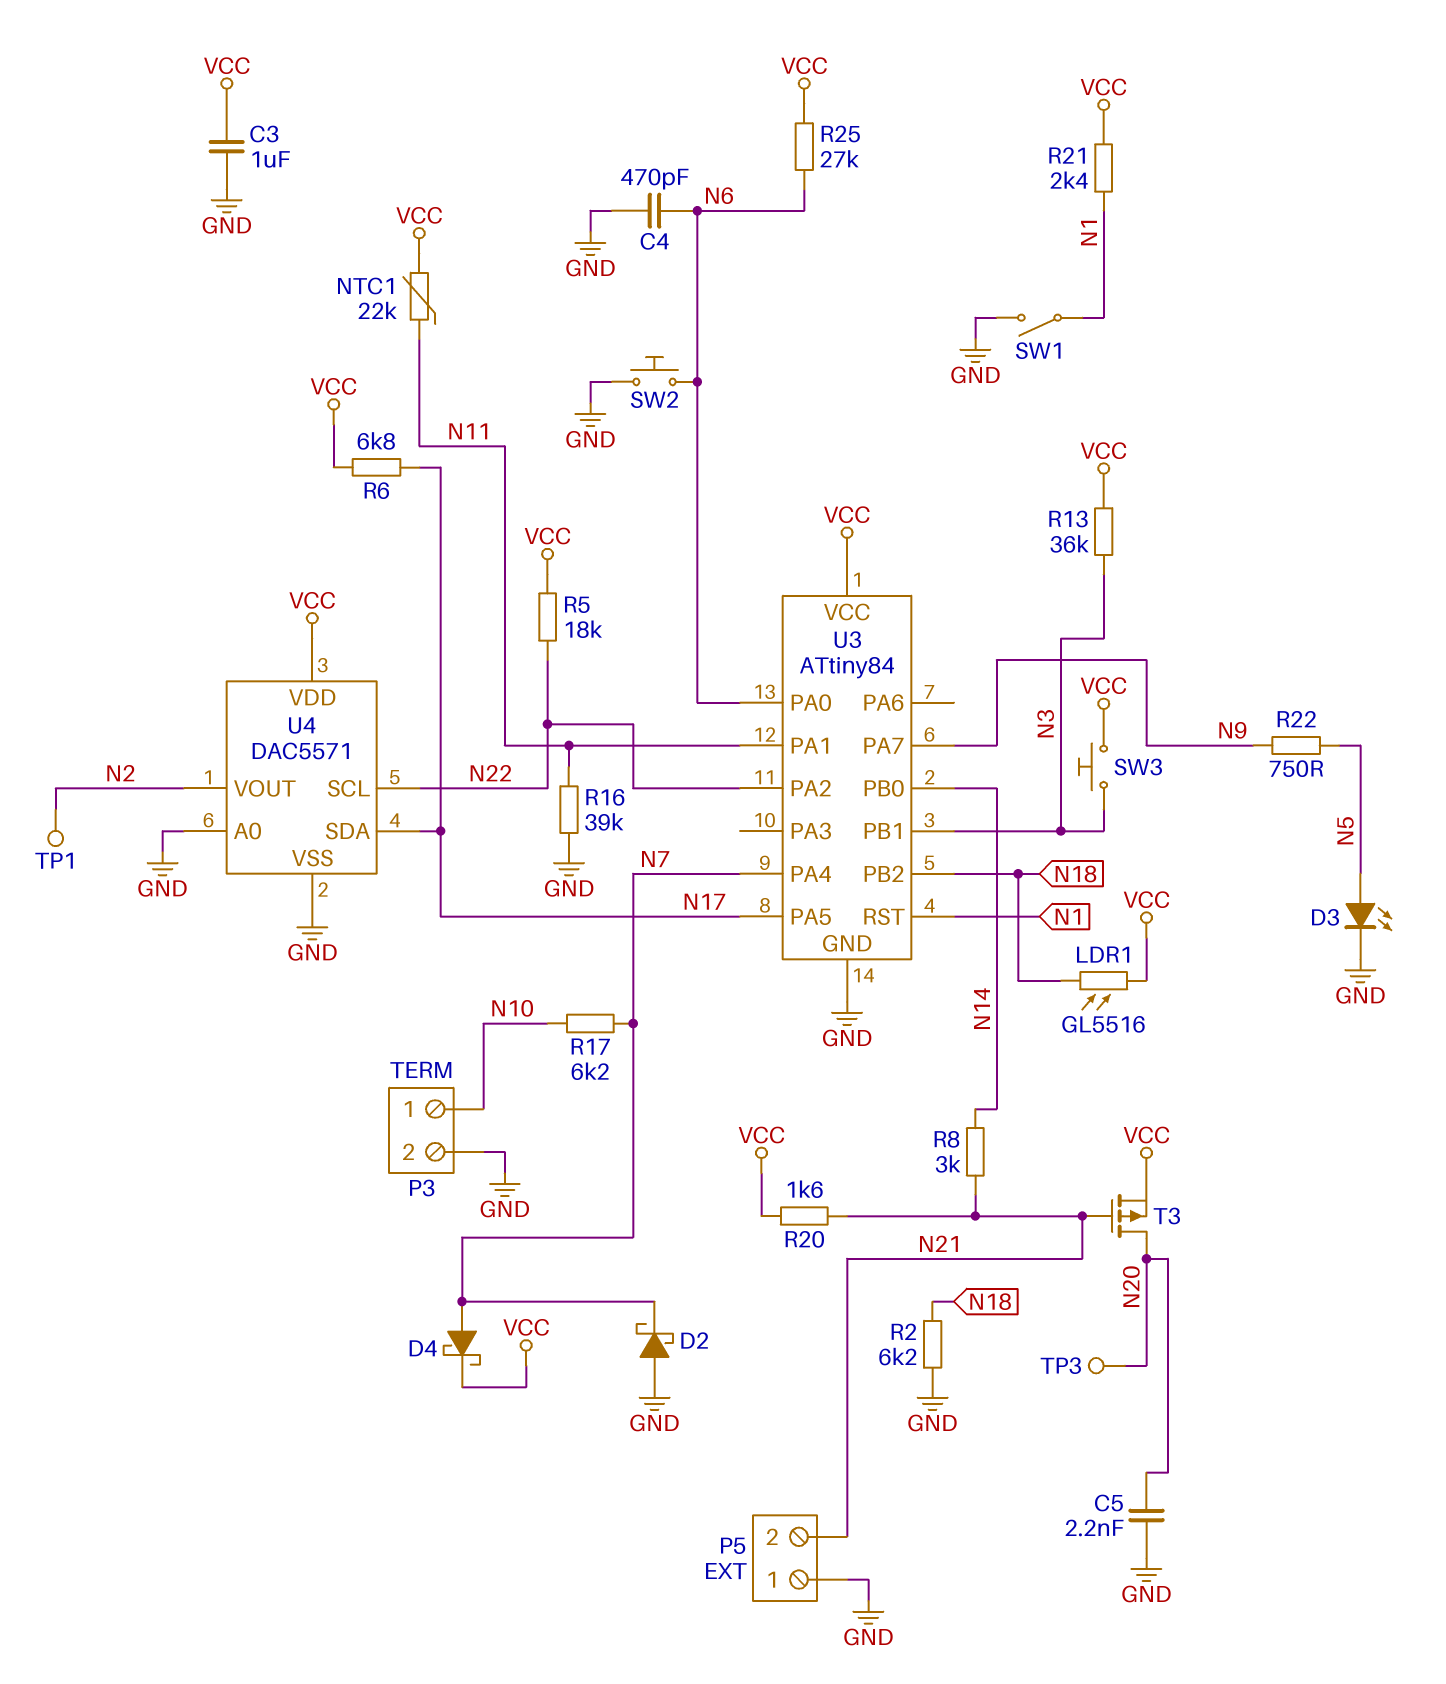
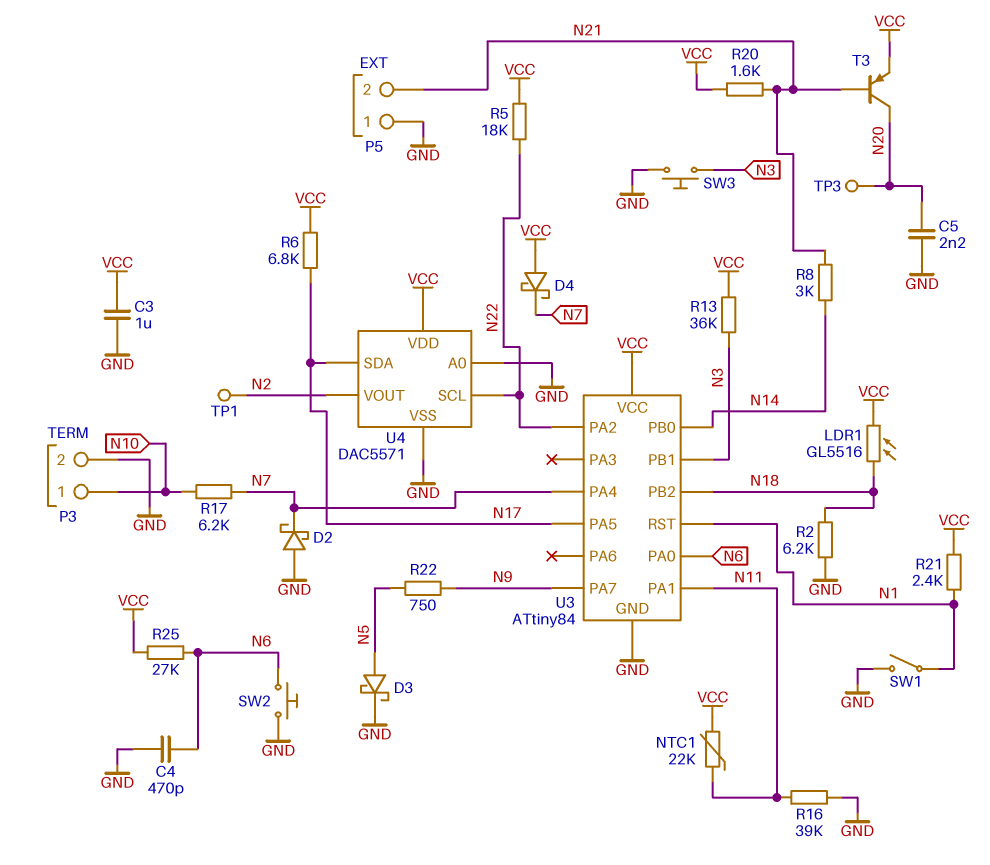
D3: LED (A N5, K GND) -> schottky (A N5, K GND)
D4: schottky (A N7, K VCC) -> schottky (A VCC, K N7)
SW3: button (N3, VCC) -> button (GND, N3)
T3: PMOS (G N21, D N20, S VCC) -> PNP (B N21, C N20, E VCC)

